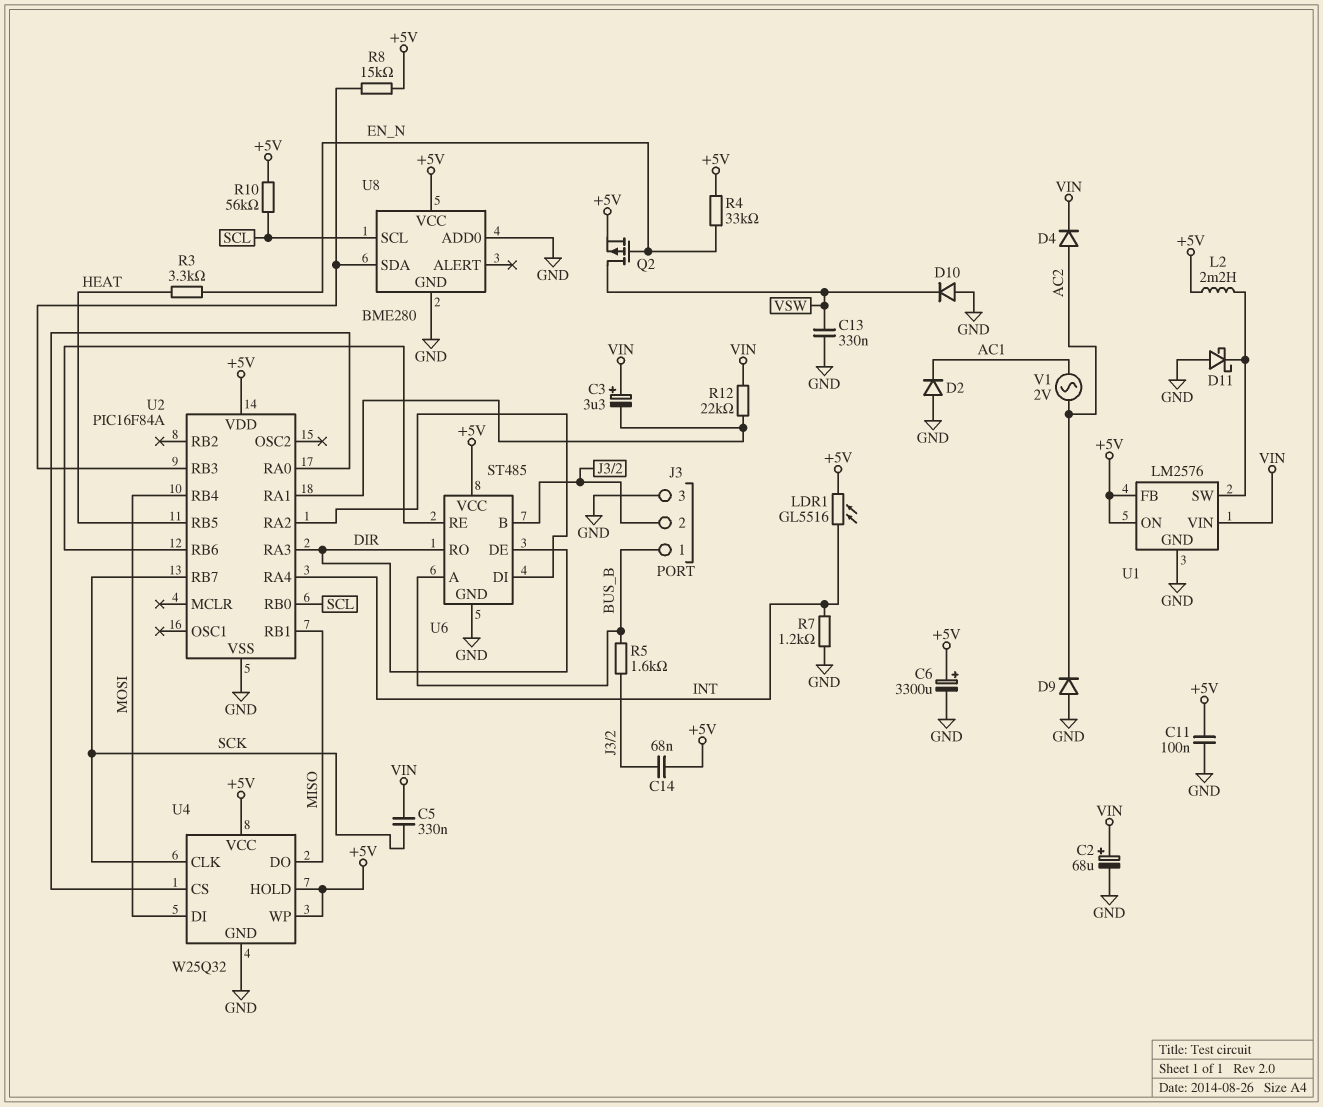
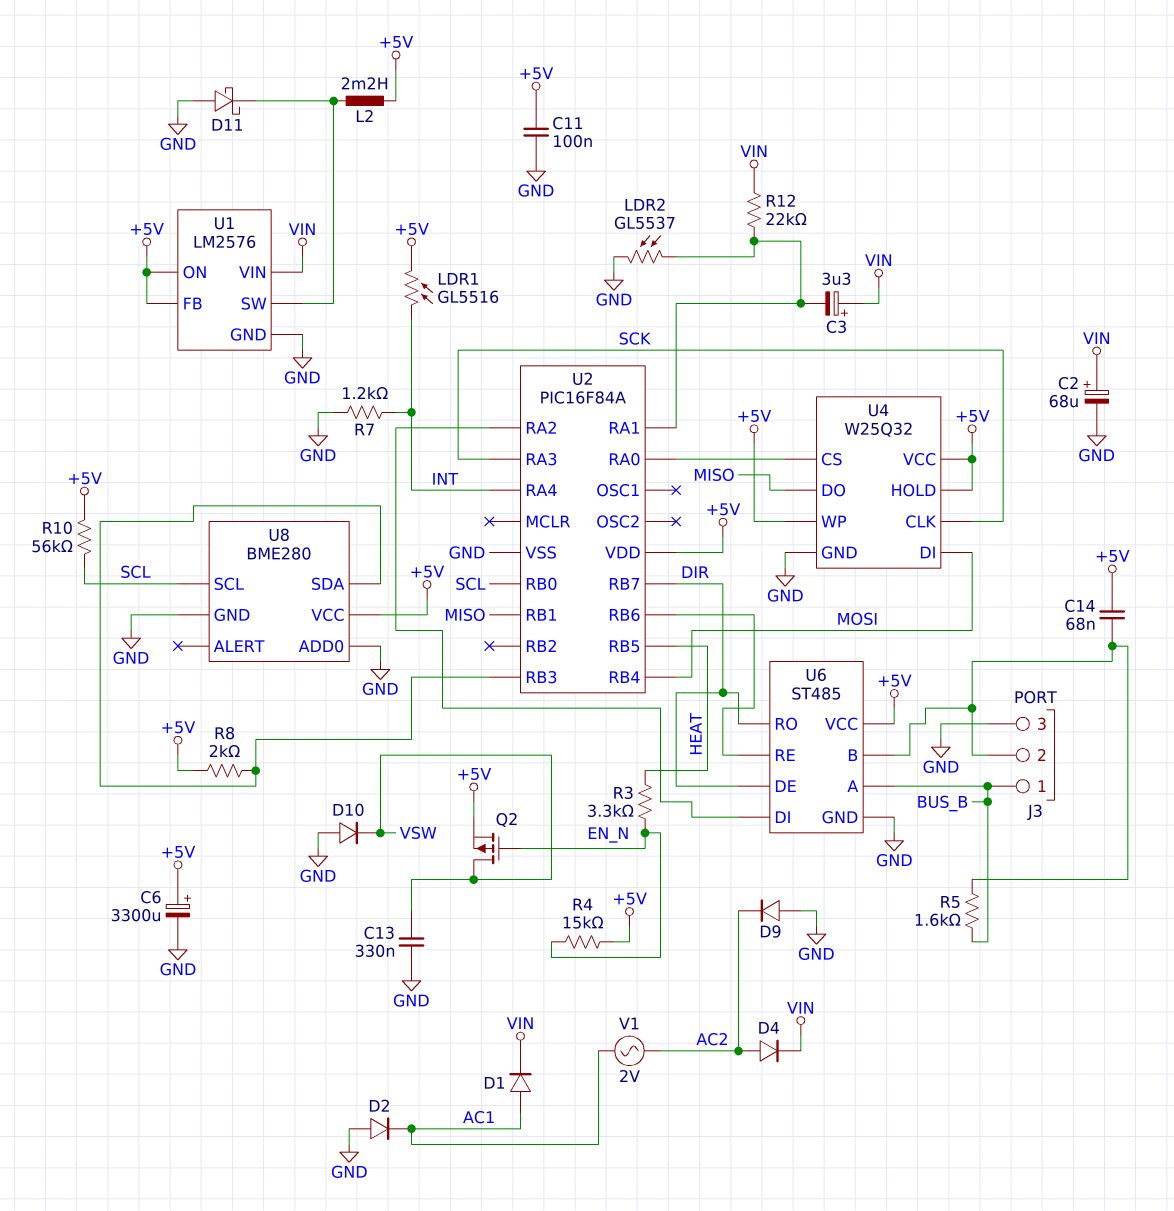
C5: 330nF (SCK, VIN) -> none
D1: none -> diode (A AC1, K VIN)
LDR2: none -> GL5537 (GND, U2/RA1)
R4: 33k (+5V, EN_N) -> 15k (+5V, EN_N)
R8: 15k (+5V, U2/RB3) -> 2k (+5V, U2/RB3)
U2 pin RA3: DIR -> SCK
U2 pin RB7: SCK -> DIR

